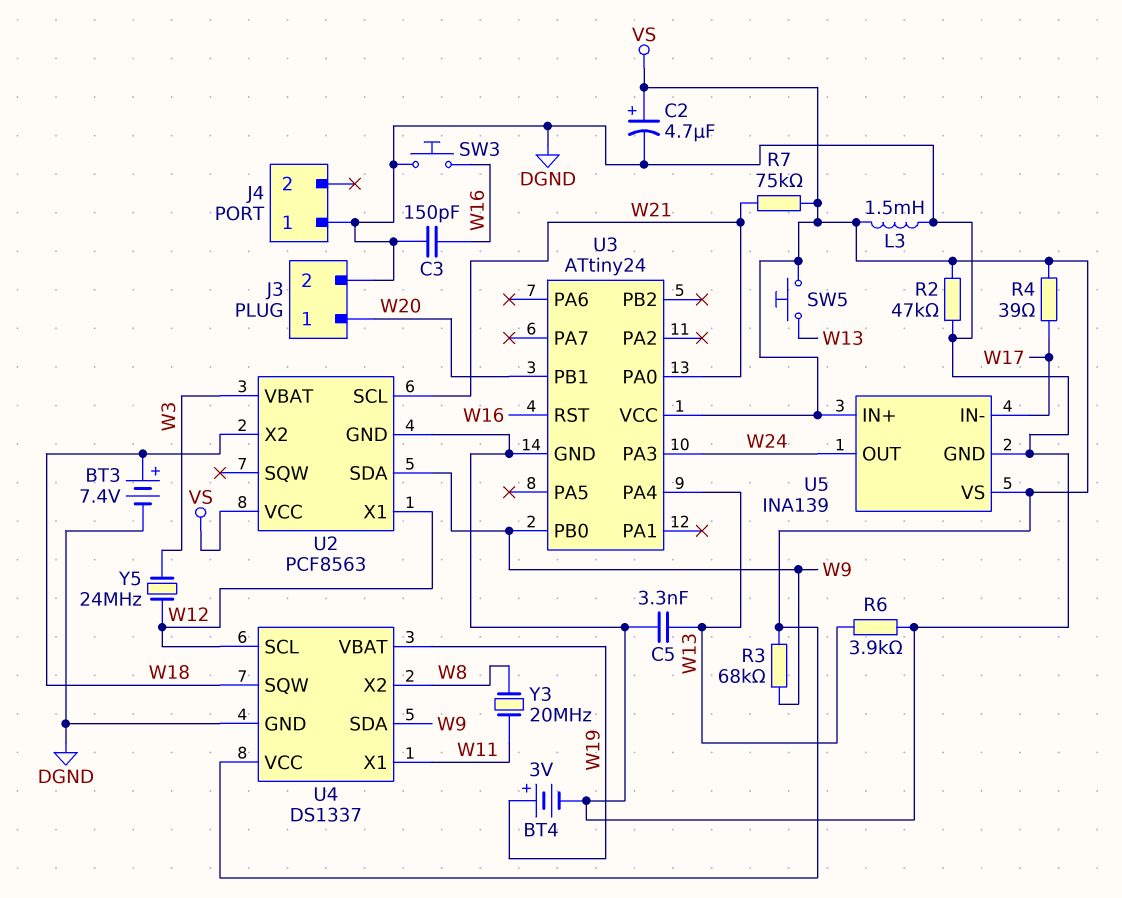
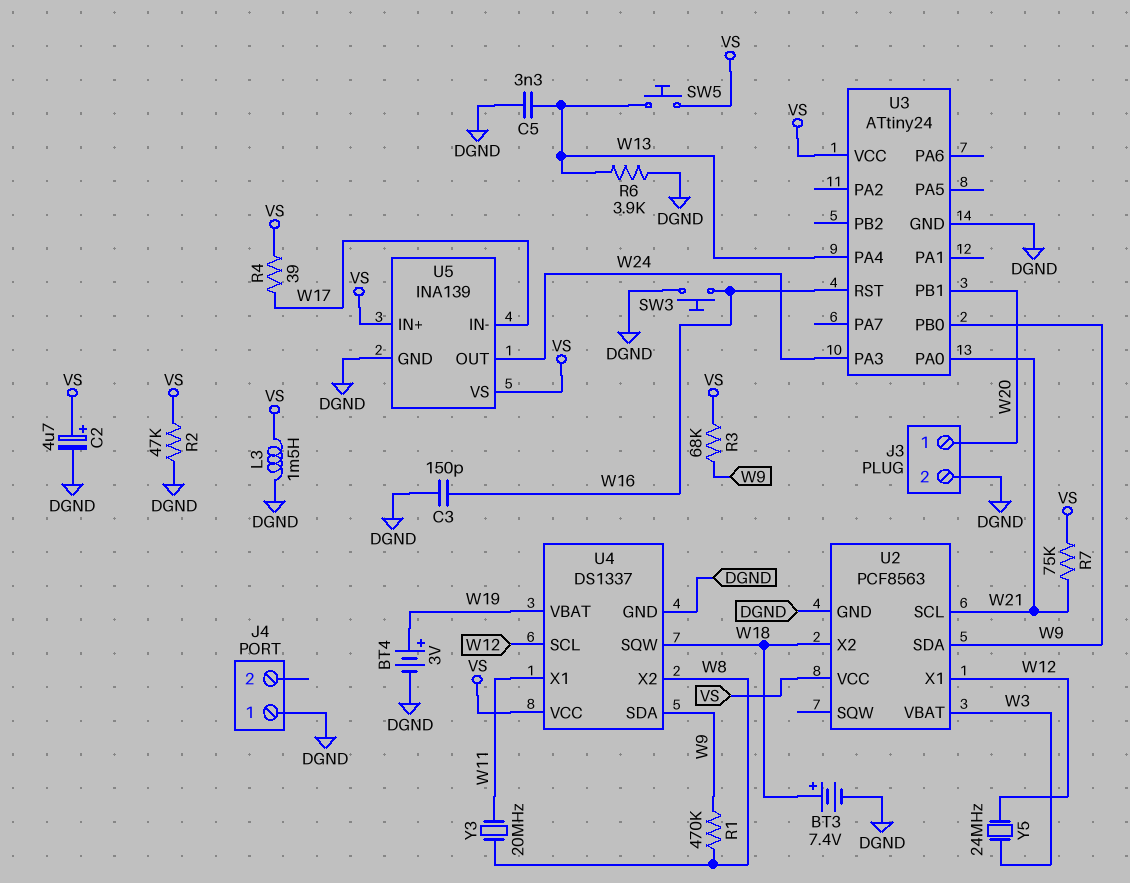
R1: none -> 470k (W8, W9)

